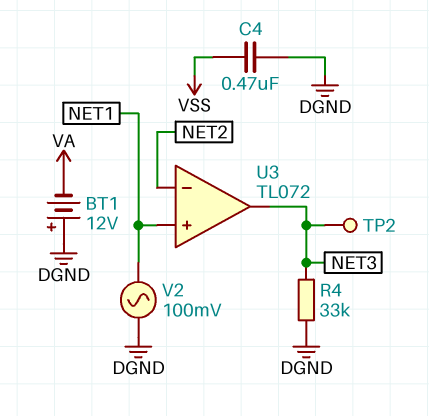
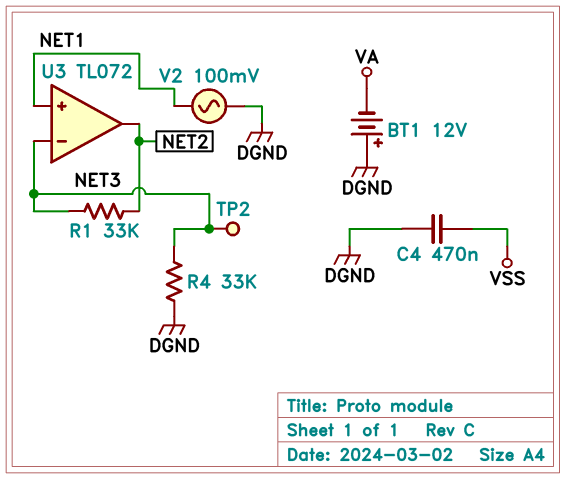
R1: none -> 33k (NET2, NET3)
U3 pin in-: NET2 -> NET3
U3 pin out: NET3 -> NET2

